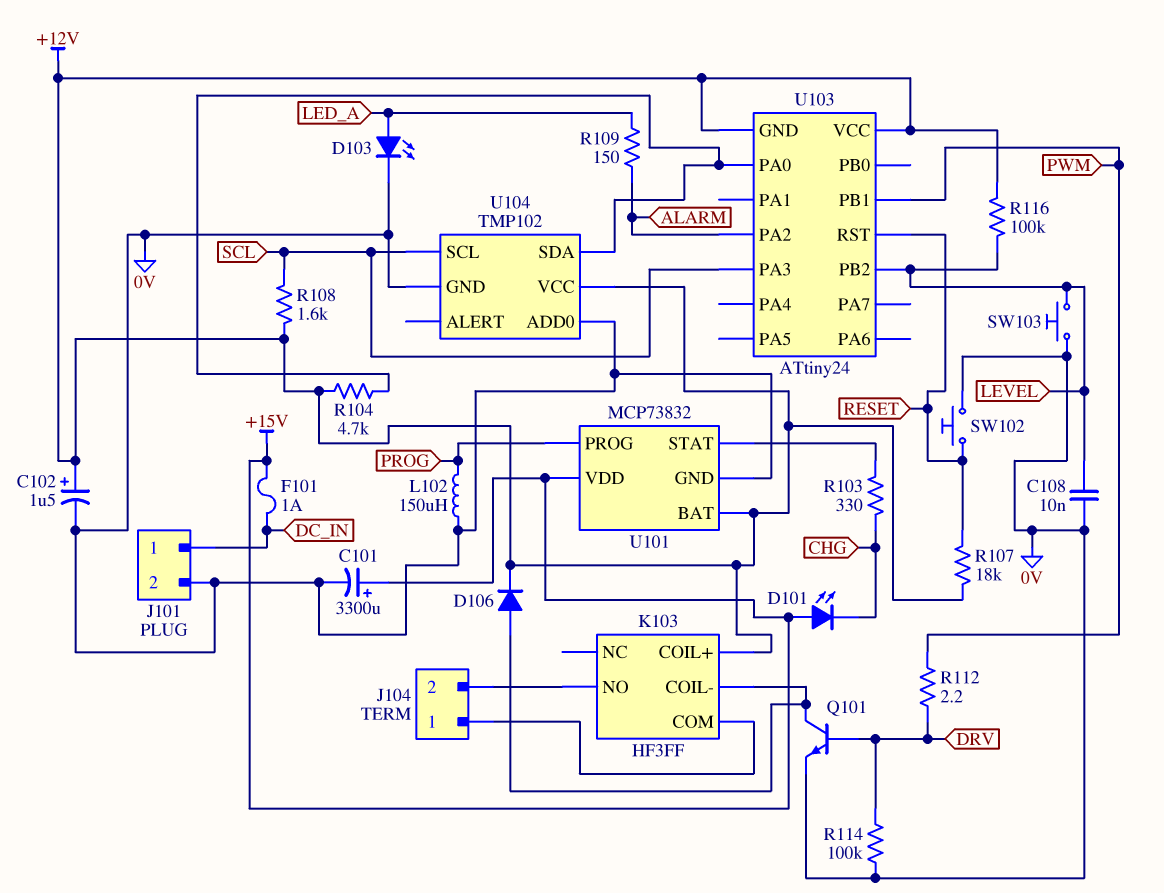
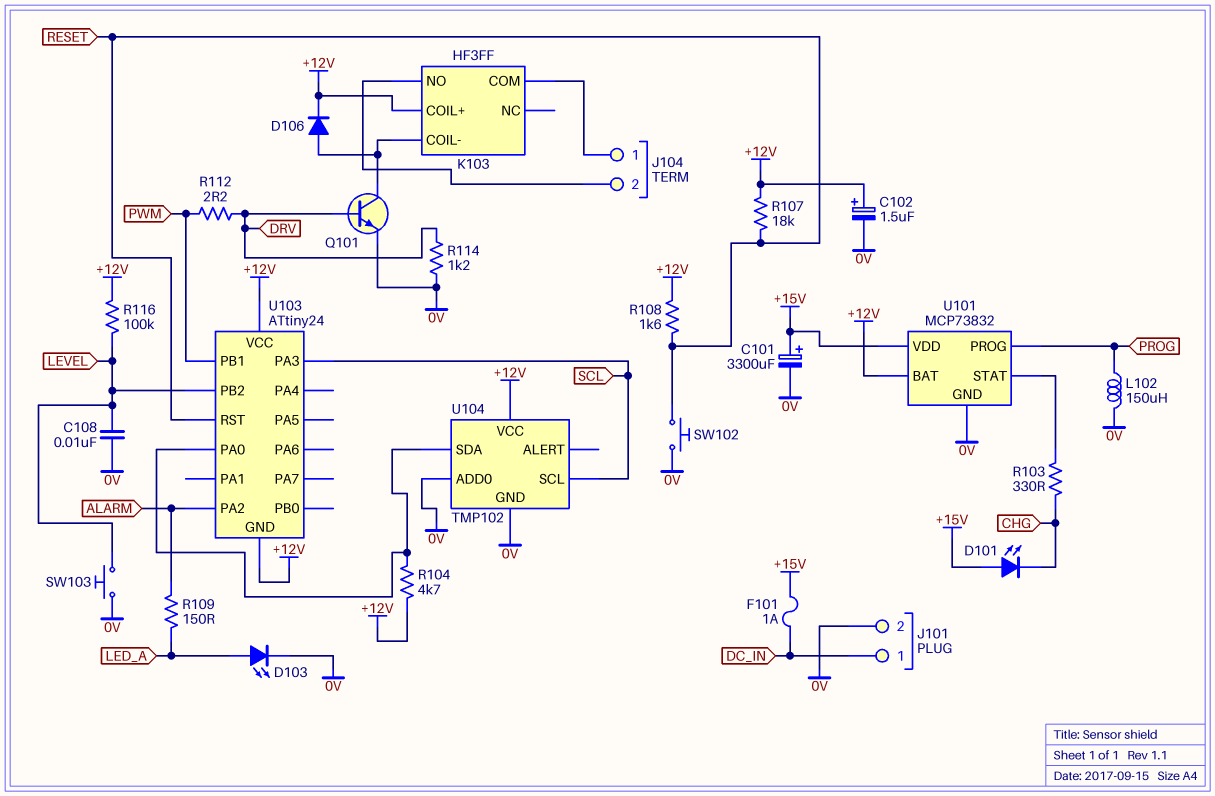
R108: 1.6k (+12V, SCL) -> 1.6k (+12V, RESET)
R114: 100k (0V, DRV) -> 1.2k (0V, DRV)

